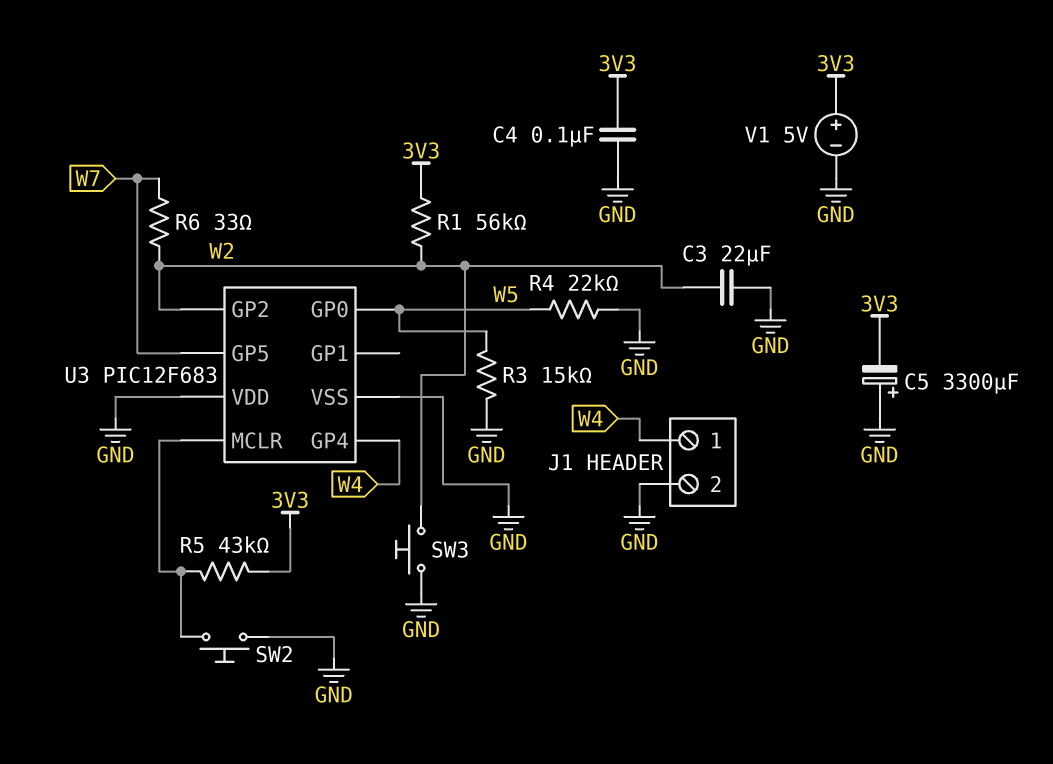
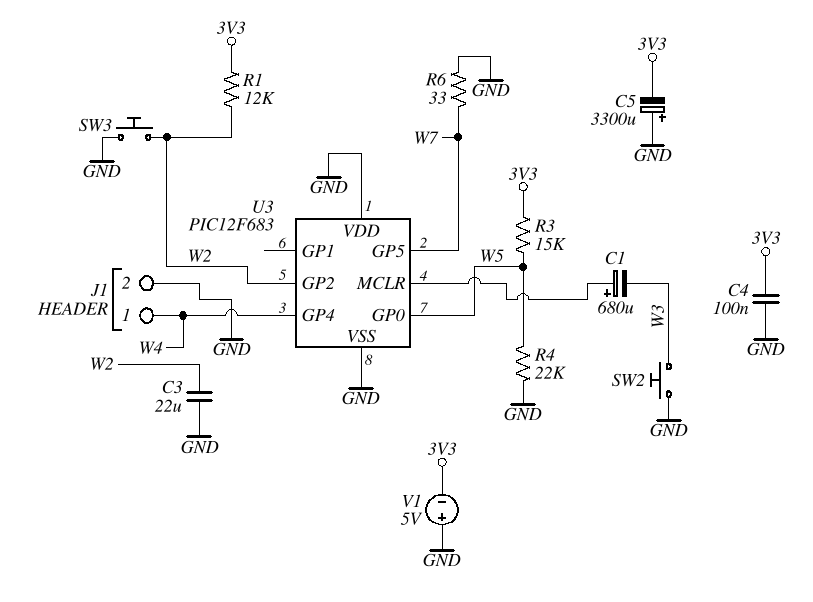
C1: none -> 680uF (plus U3/MCLR, minus W3)
R1: 56k (3V3, W2) -> 12k (3V3, W2)
R3: 15k (GND, W5) -> 15k (3V3, W5)
R5: 43k (3V3, U3/MCLR) -> none
R6: 33 (W2, W7) -> 33 (GND, W7)
SW2: button (GND, U3/MCLR) -> button (GND, W3)
V1: 5V (plus 3V3, minus GND) -> 5V (plus GND, minus 3V3)

